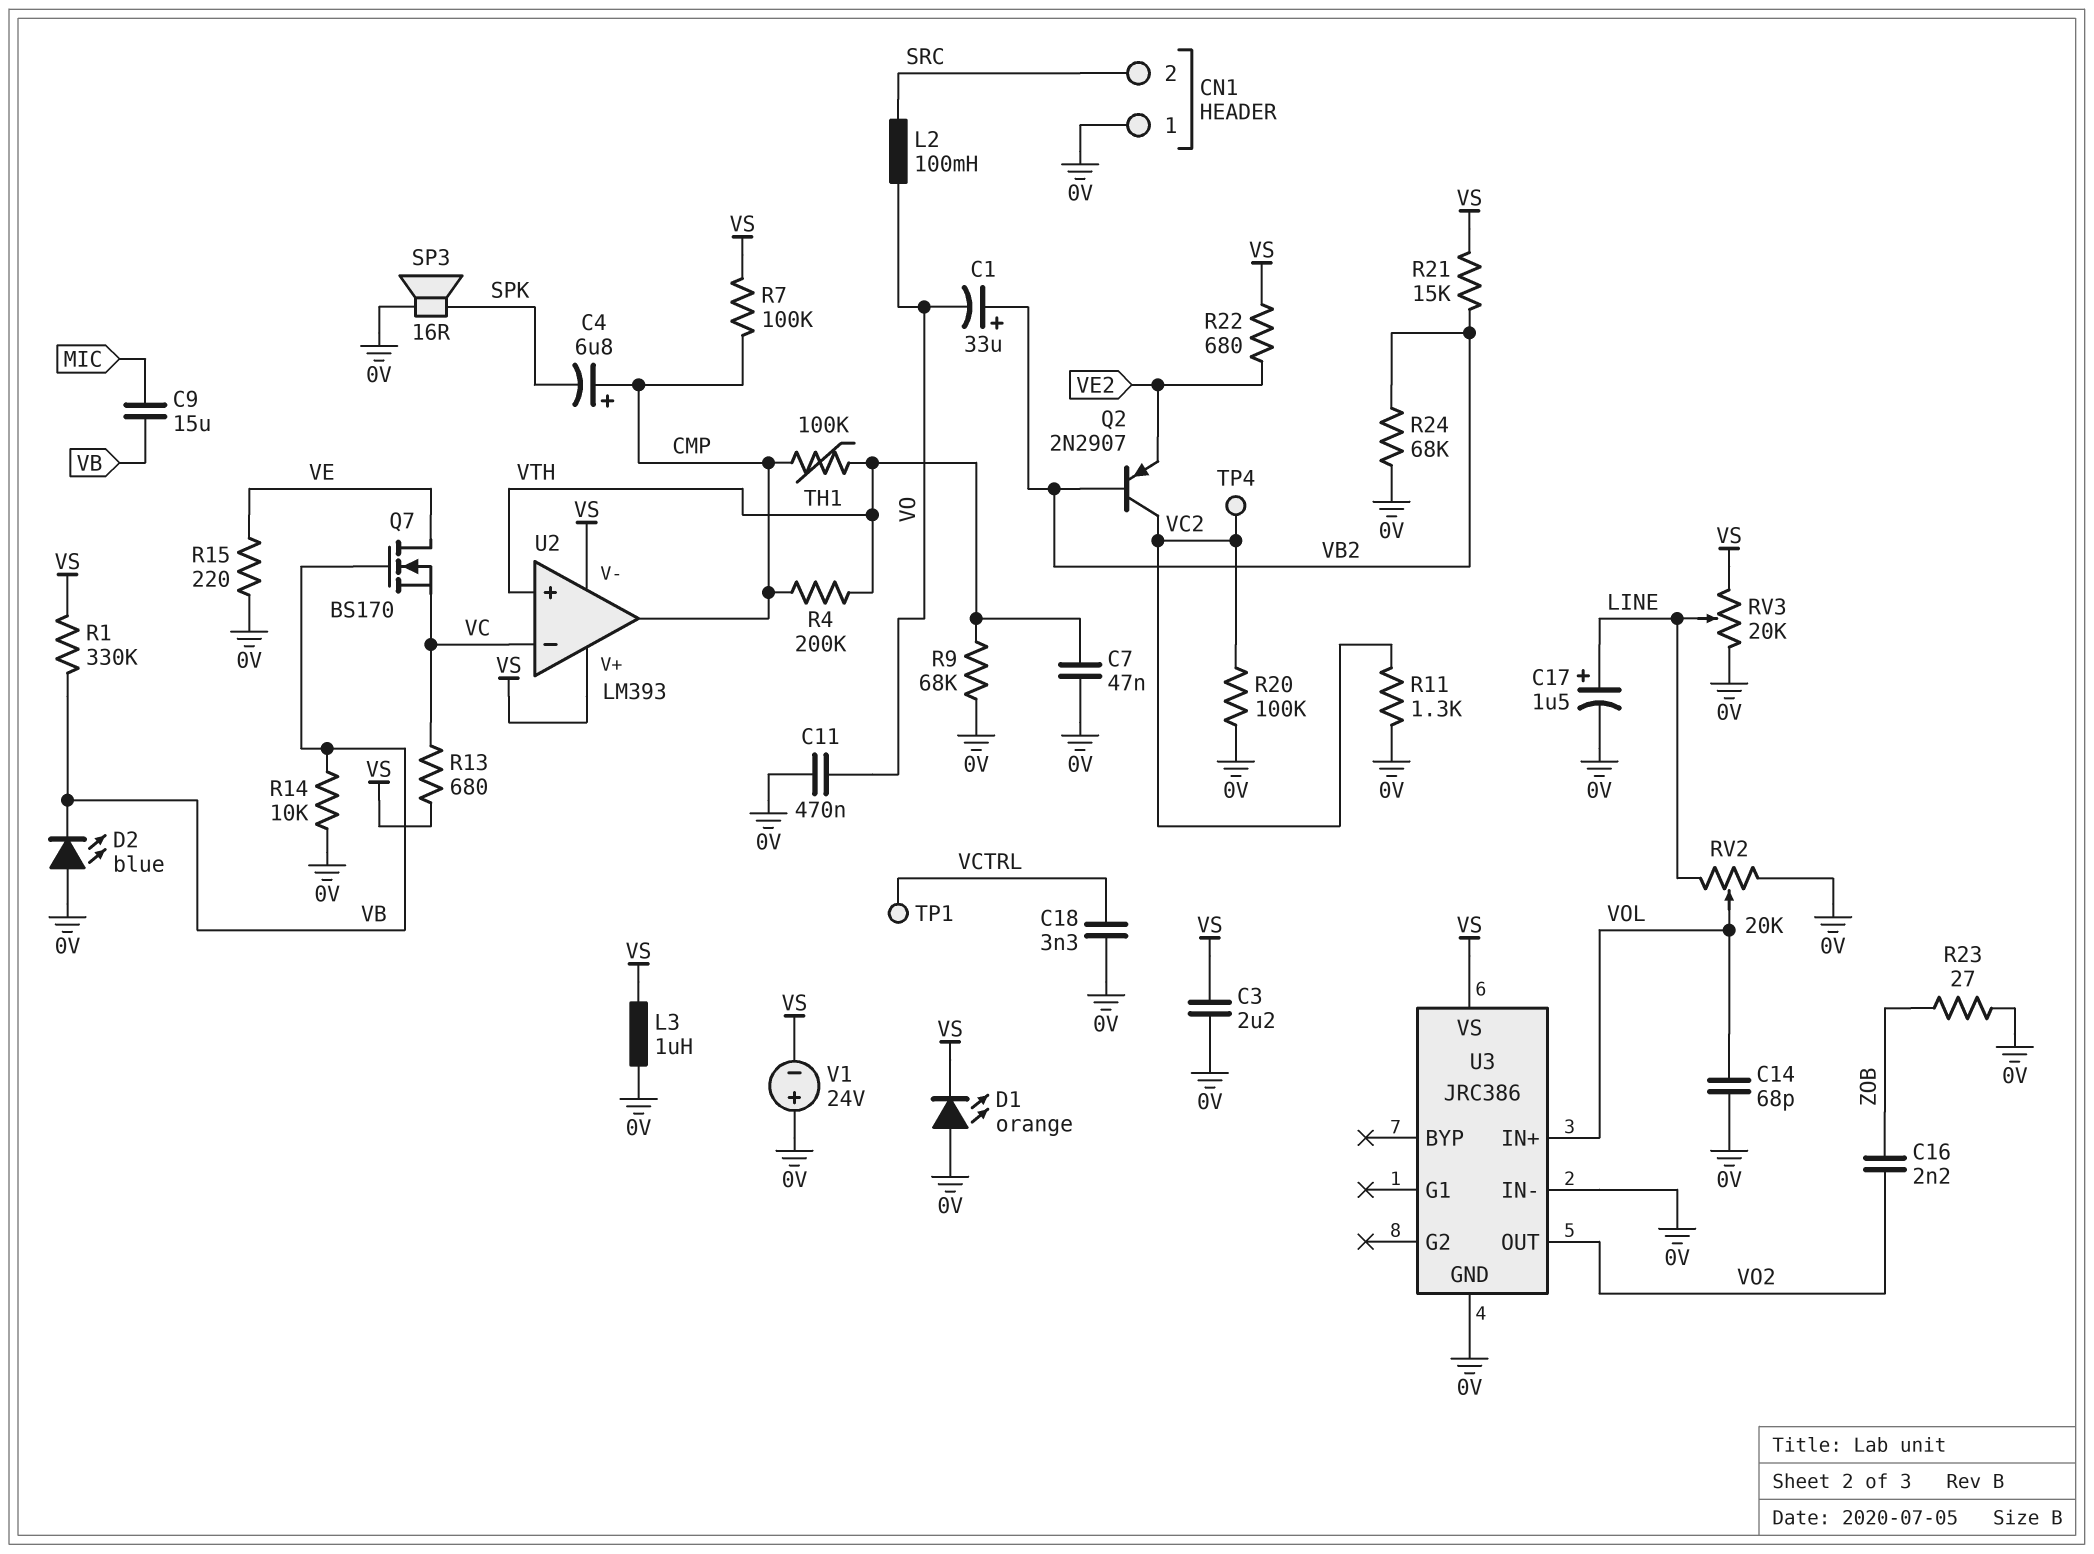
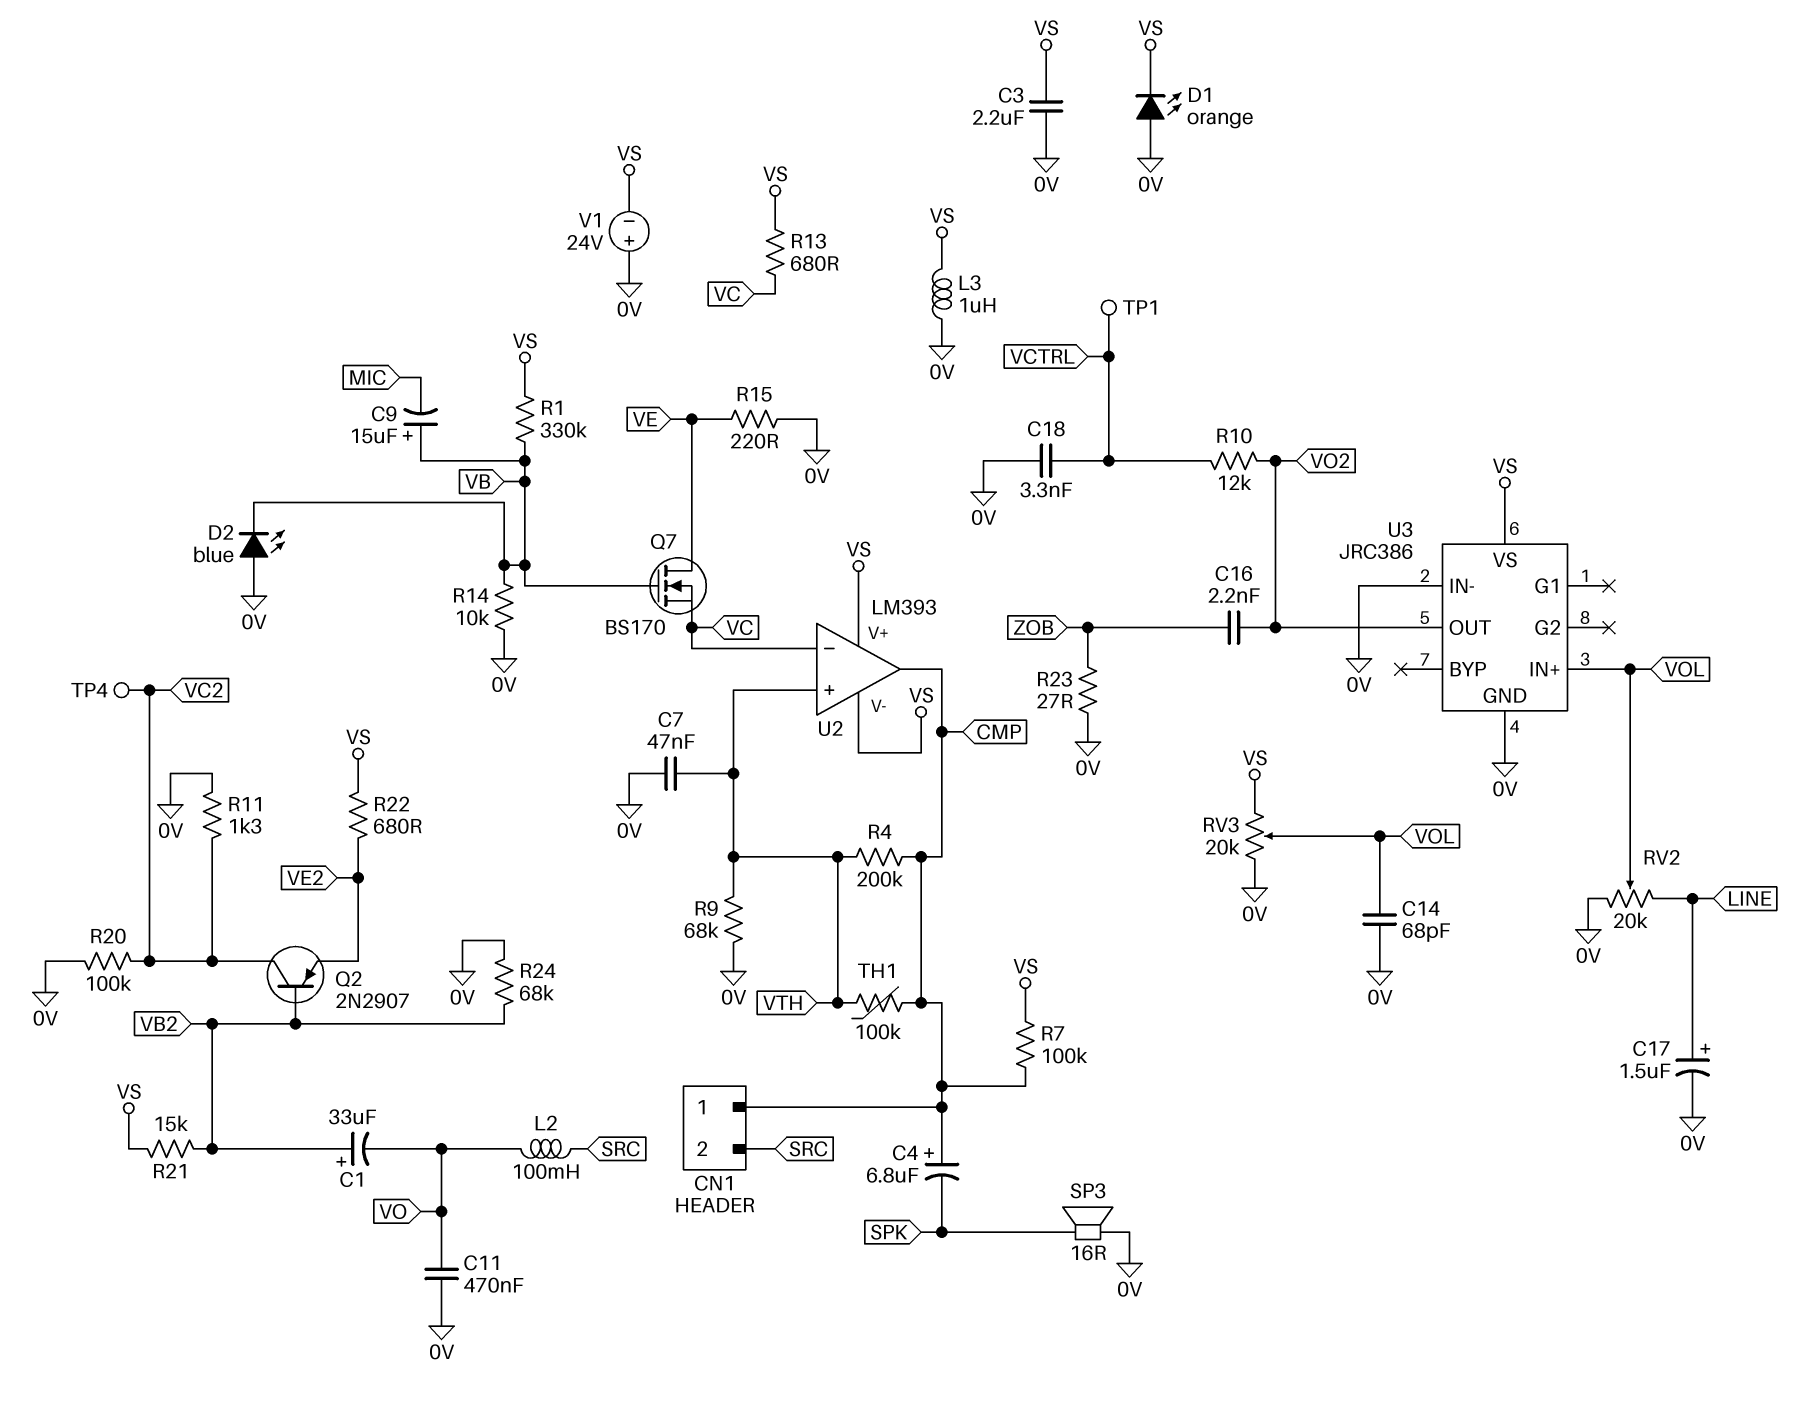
C9: 15uF (MIC, VB) -> 15uF (plus VB, minus MIC)
CN1 pin 1: 0V -> CMP
R10: none -> 12k (VCTRL, VO2)
RV3: 20k (0V, VS, wiper LINE) -> 20k (0V, VS, wiper VOL)

